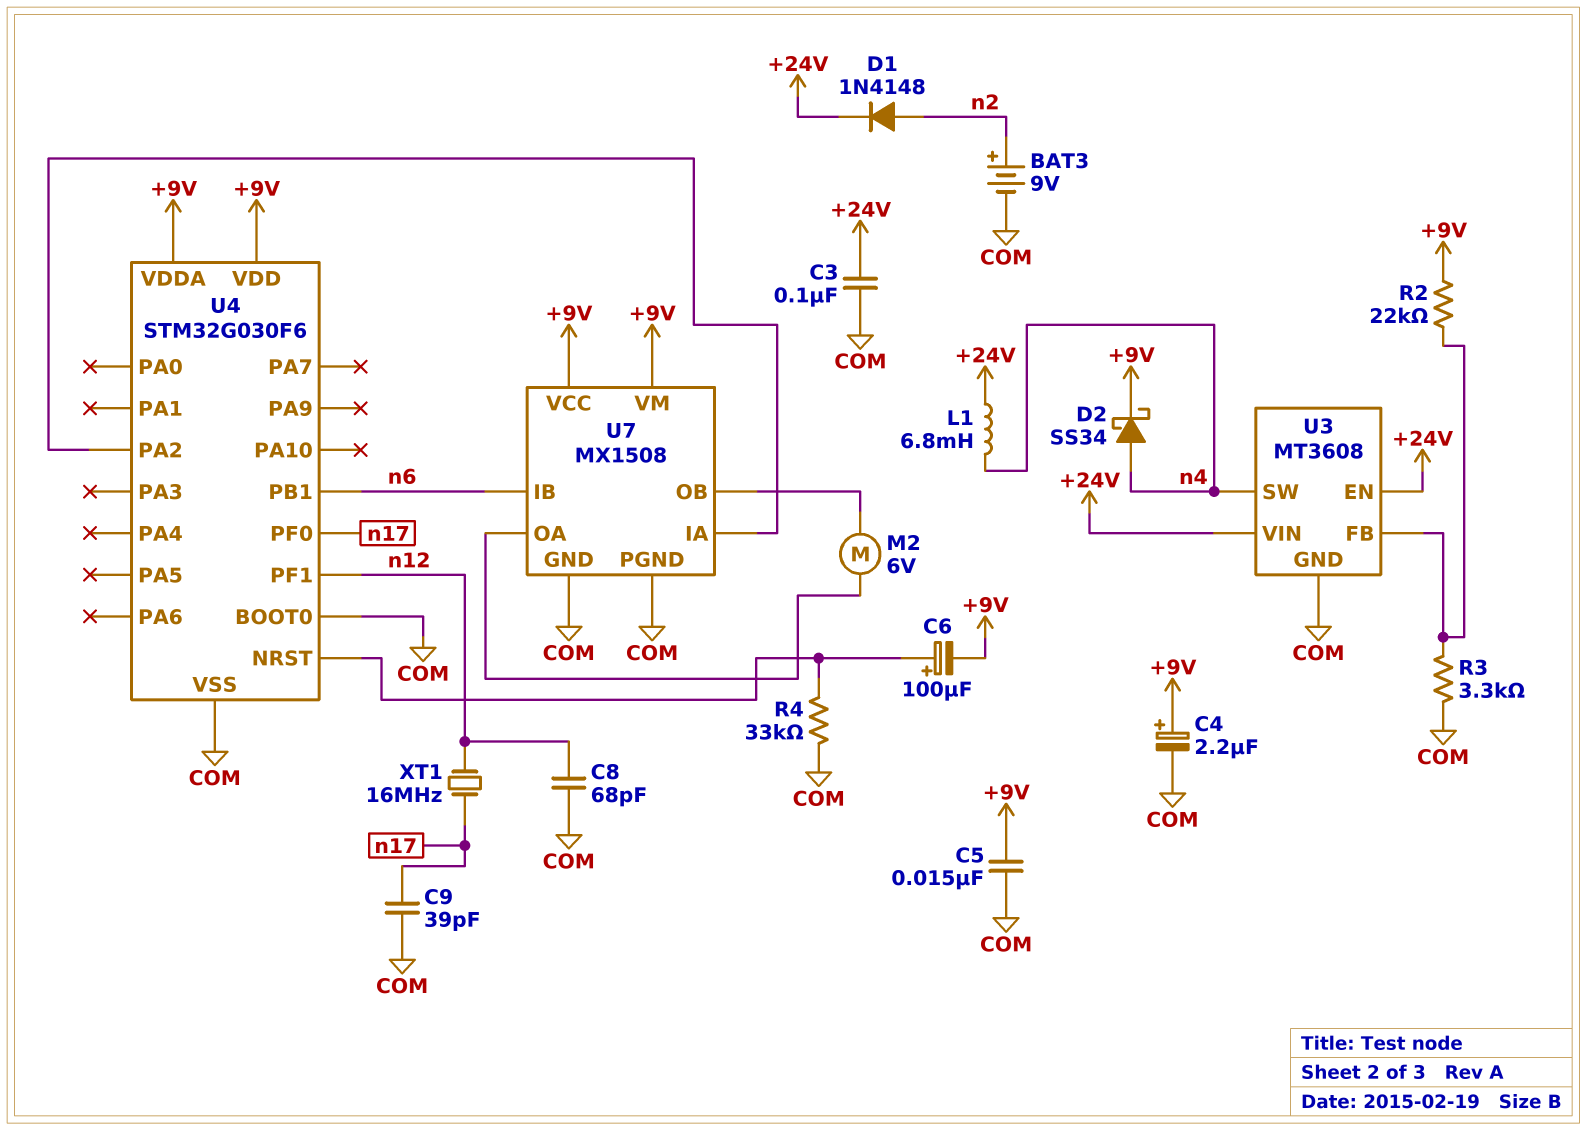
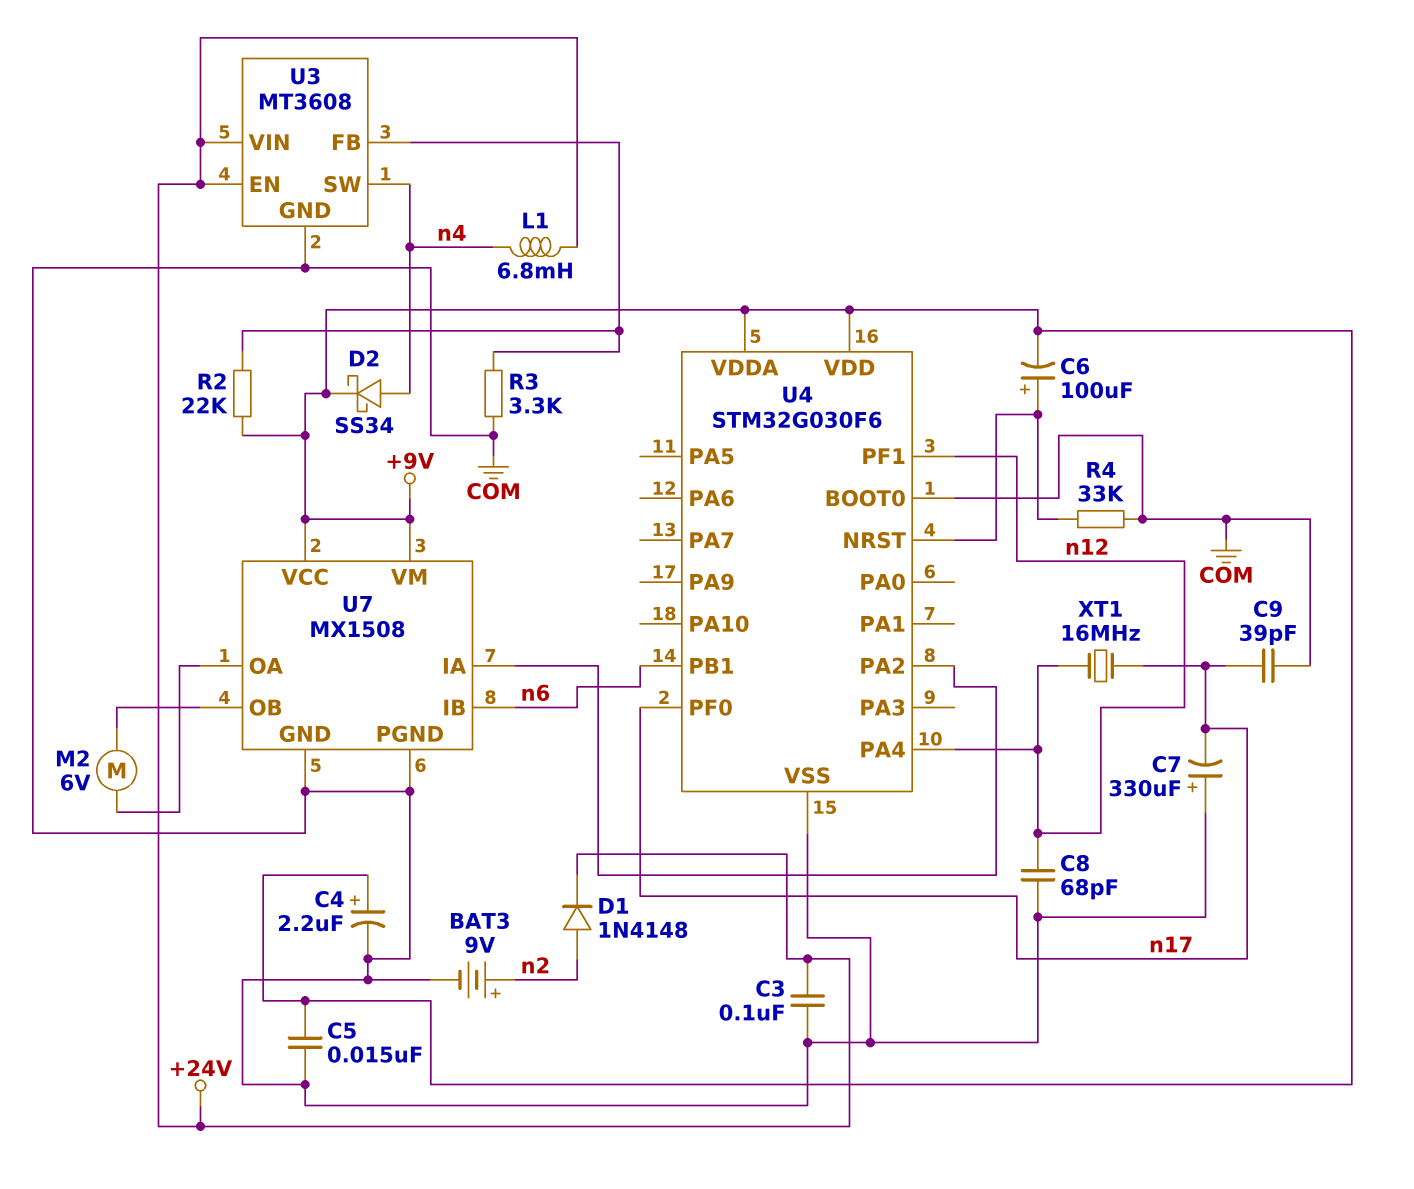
C7: none -> 330uF (plus COM, minus n17)
U4 pin PA4: none -> n12

